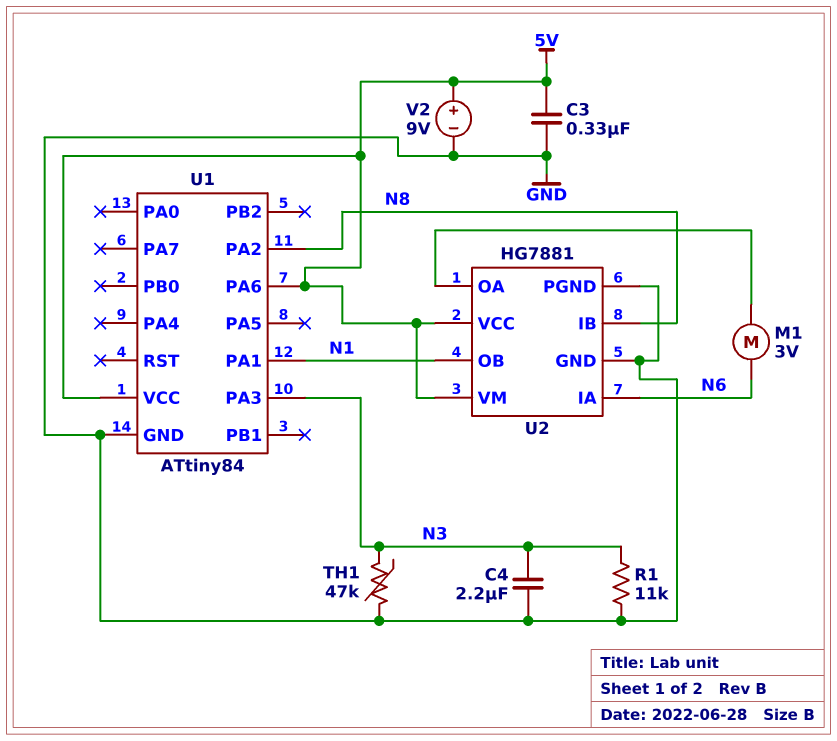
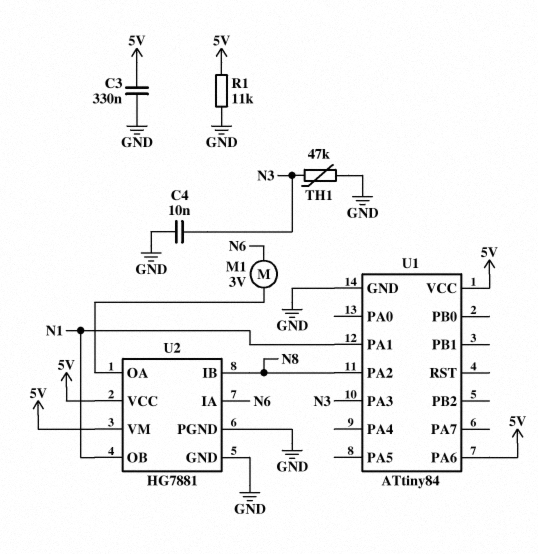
C4: 2.2uF (GND, N3) -> 10nF (GND, N3)
R1: 11k (GND, N3) -> 11k (5V, GND)
V2: 9V (plus 5V, minus GND) -> none

